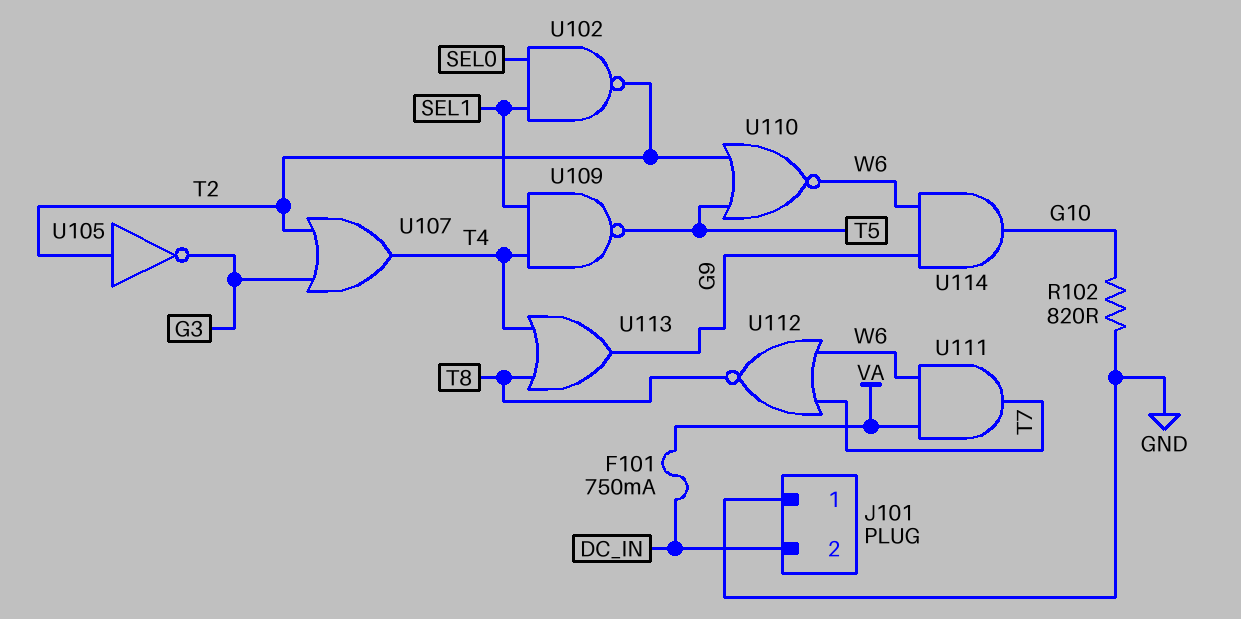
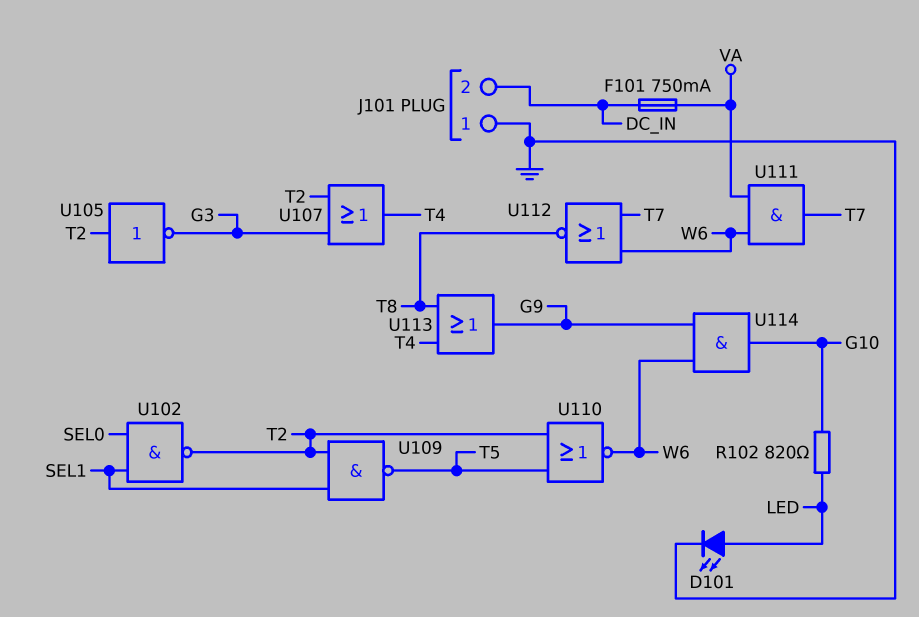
D101: none -> LED (A LED, K GND)
R102: 820 (G10, GND) -> 820 (G10, LED)
U109: NAND (in SEL1, in T4, out T5) -> NAND (in SEL1, in T2, out T5)

